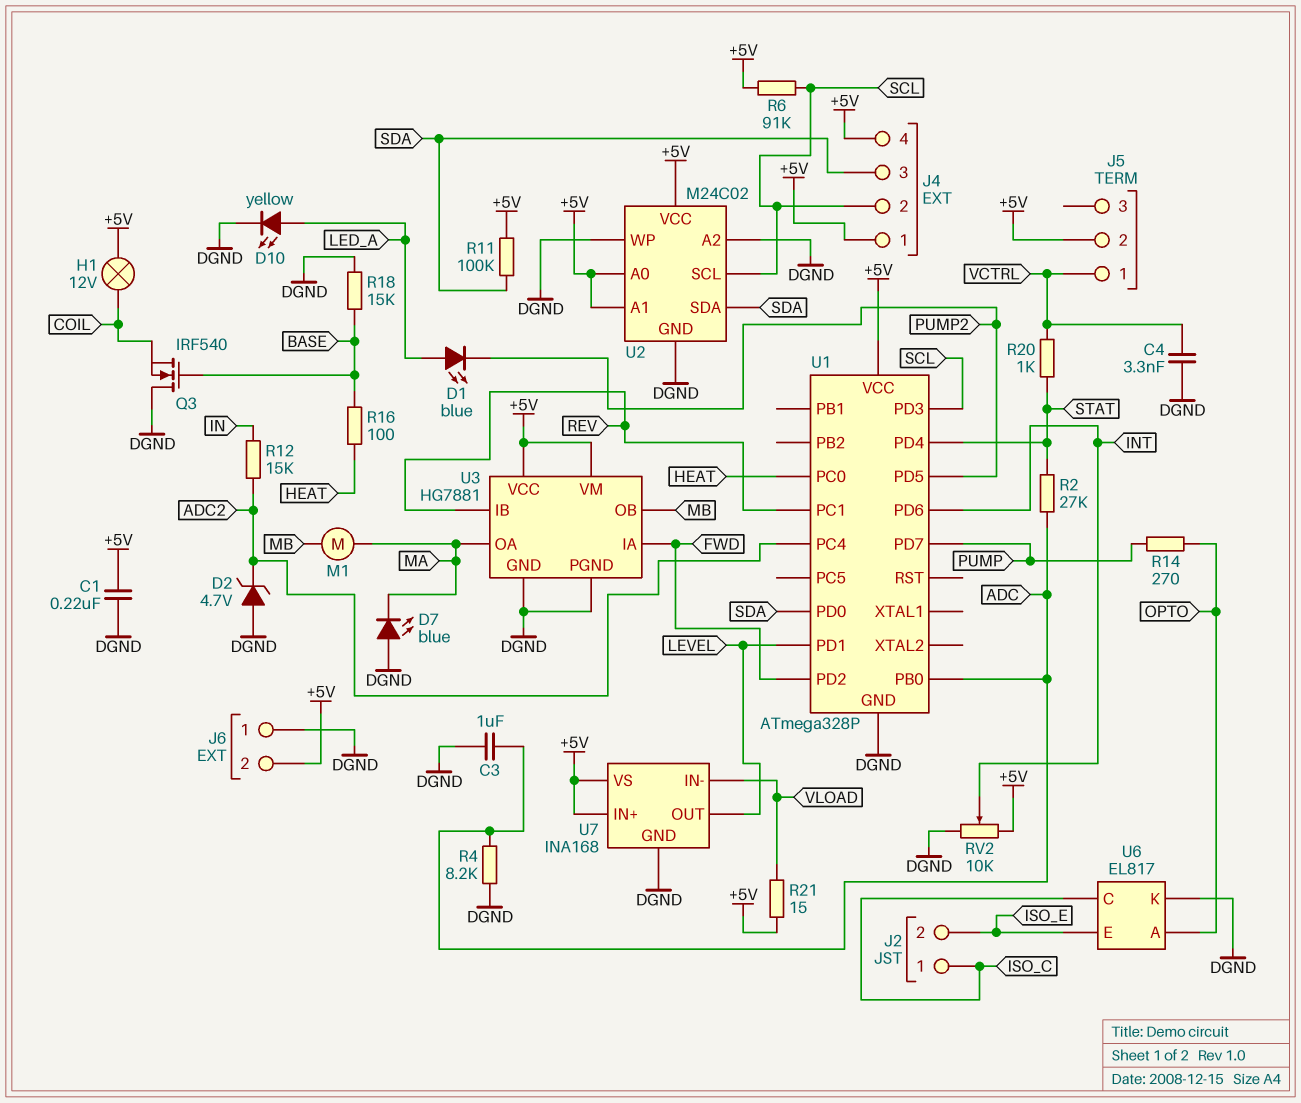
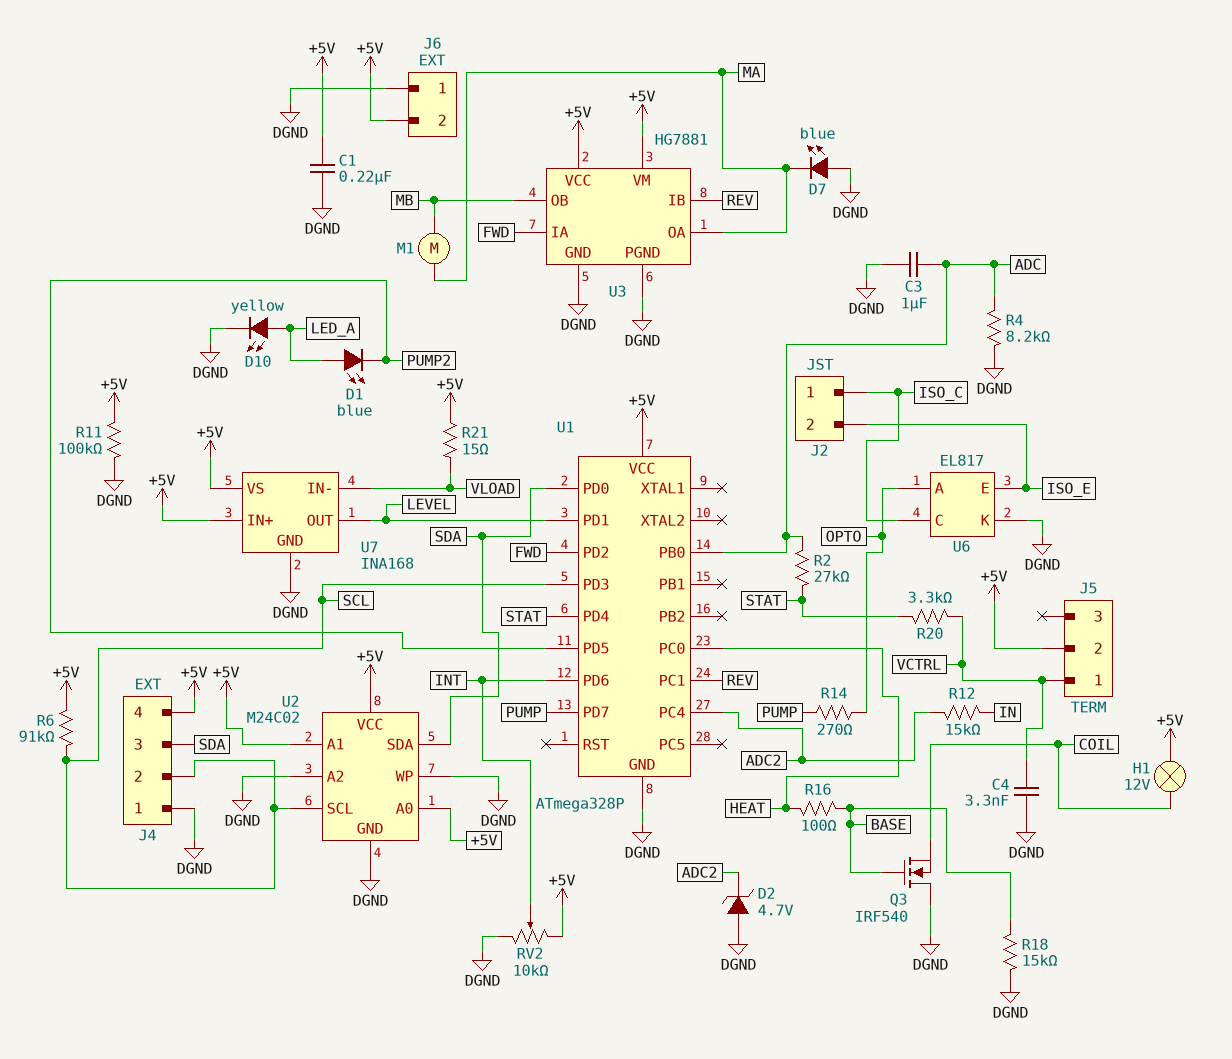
J4 pin 1: +5V -> DGND
R11: 100k (+5V, SDA) -> 100k (+5V, DGND)
R20: 1k (STAT, VCTRL) -> 3.3k (STAT, VCTRL)

